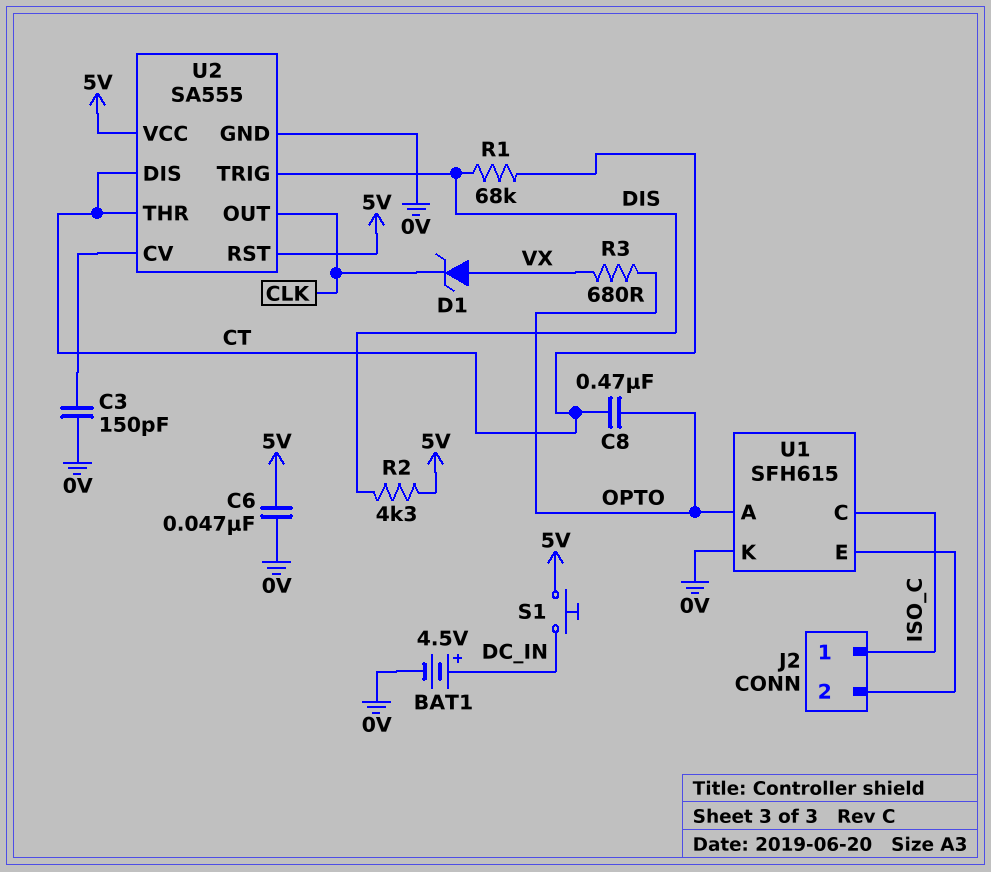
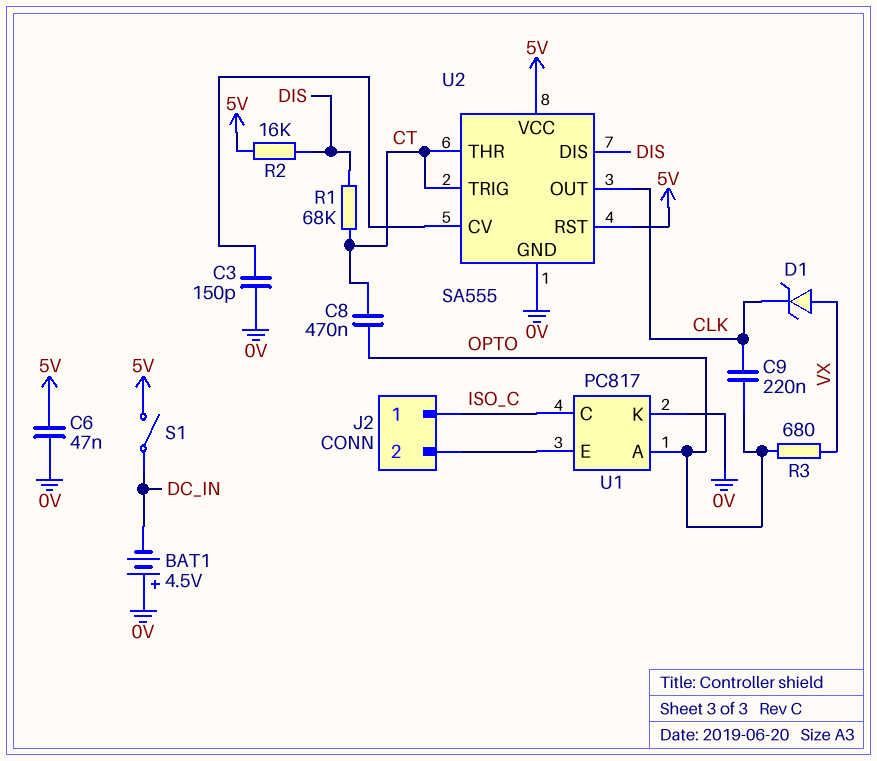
BAT1: 4.5V (plus DC_IN, minus 0V) -> 4.5V (plus 0V, minus DC_IN)
C9: none -> 220nF (CLK, OPTO)
R2: 4.3k (5V, DIS) -> 16k (5V, DIS)
S1: button (5V, DC_IN) -> switch (5V, DC_IN)
U1: SFH615 -> PC817
U2 pin DIS: CT -> DIS
U2 pin TRIG: DIS -> CT

